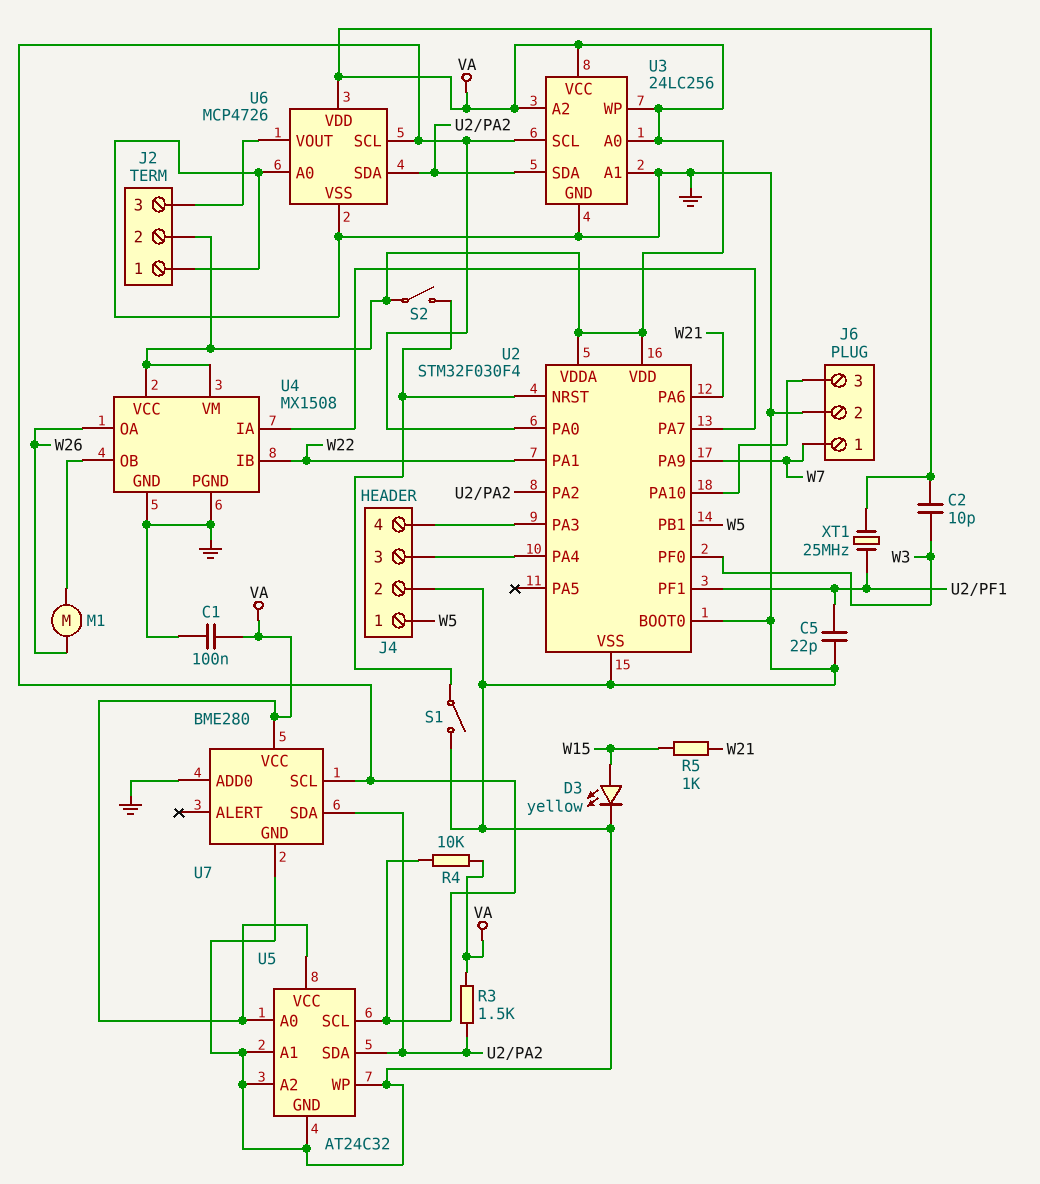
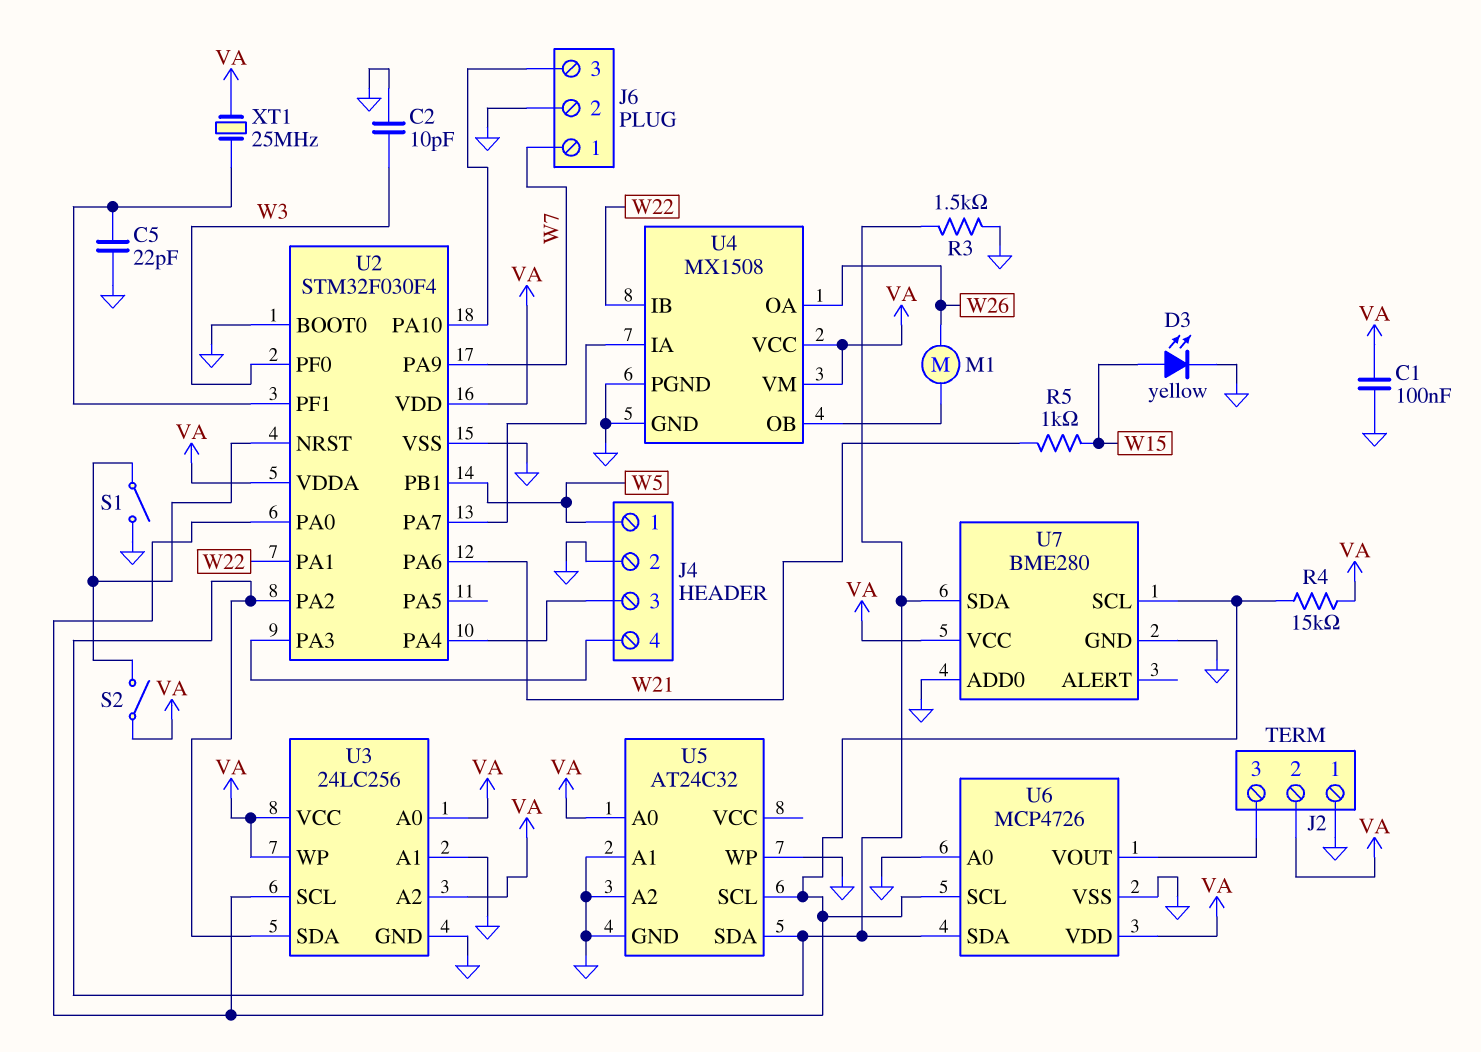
C2: 10pF (VA, W3) -> 10pF (GND, W3)
R3: 1.5k (U2/PA2, VA) -> 1.5k (GND, U2/PA2)
R4: 10k (U2/PA0, VA) -> 15k (U2/PA0, VA)
U5 pin VCC: VA -> none

